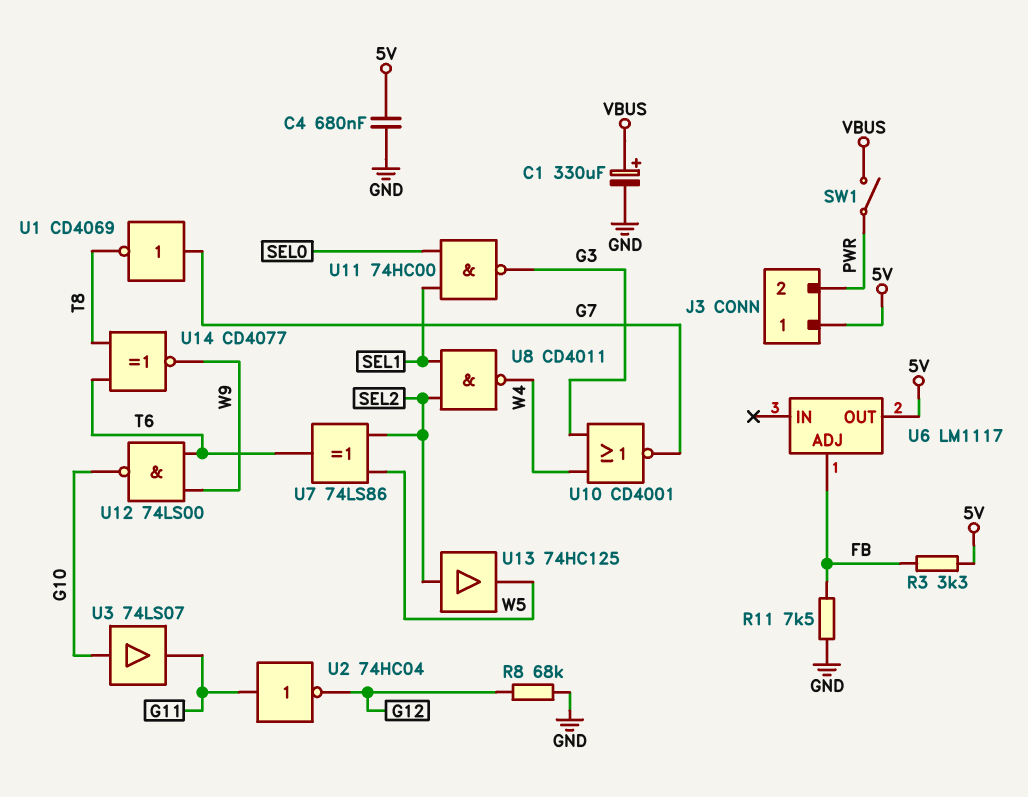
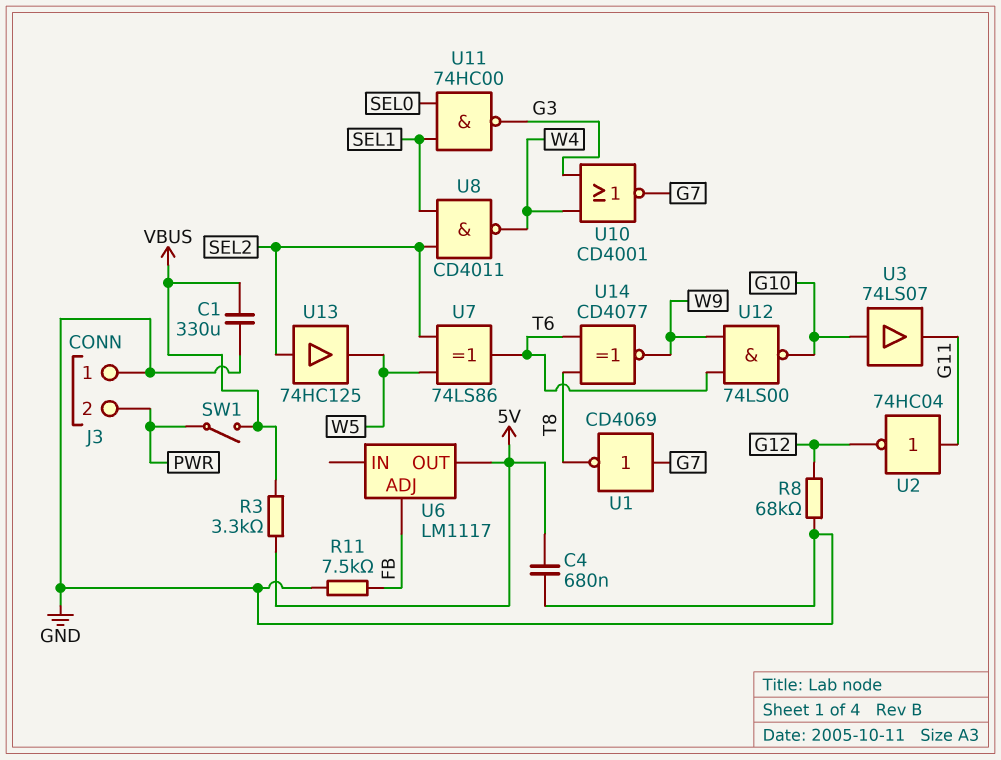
C1: 330uF (plus VBUS, minus GND) -> 330uF (GND, VBUS)
J3 pin 1: 5V -> GND
R3: 3.3k (5V, FB) -> 3.3k (5V, VBUS)

